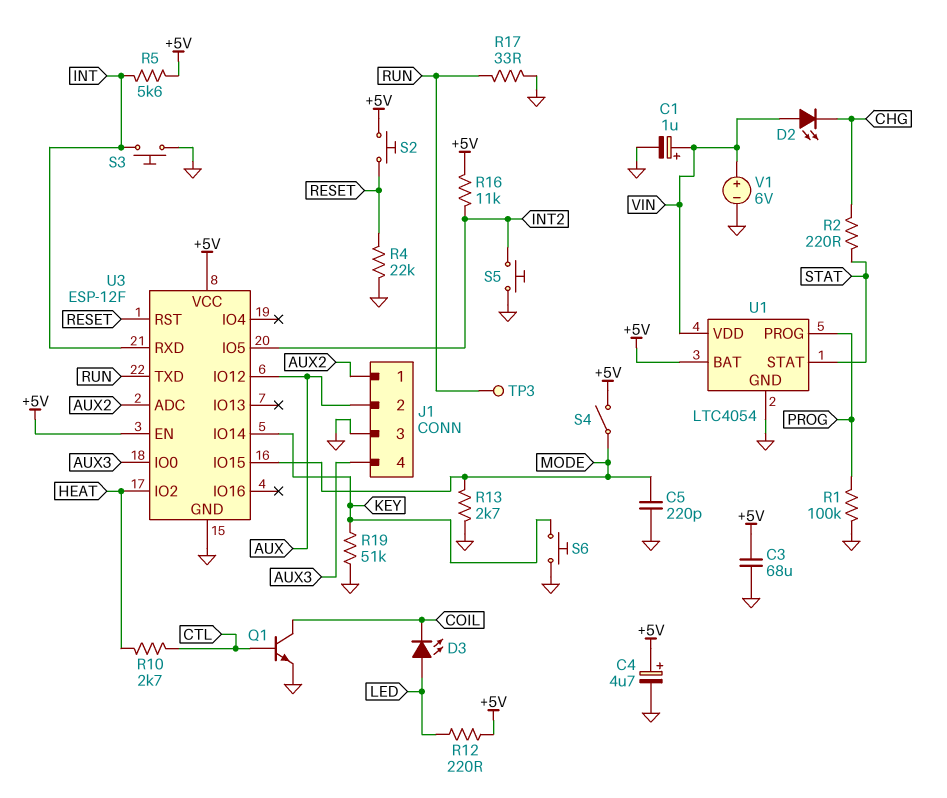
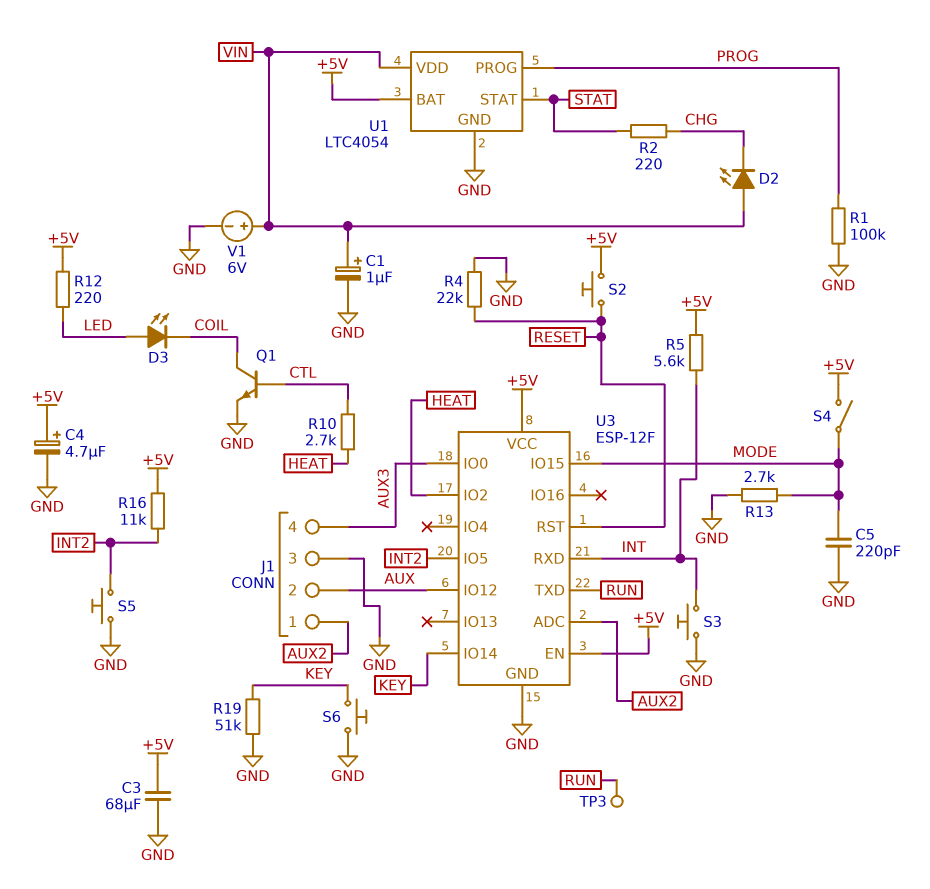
R17: 33 (GND, RUN) -> none

